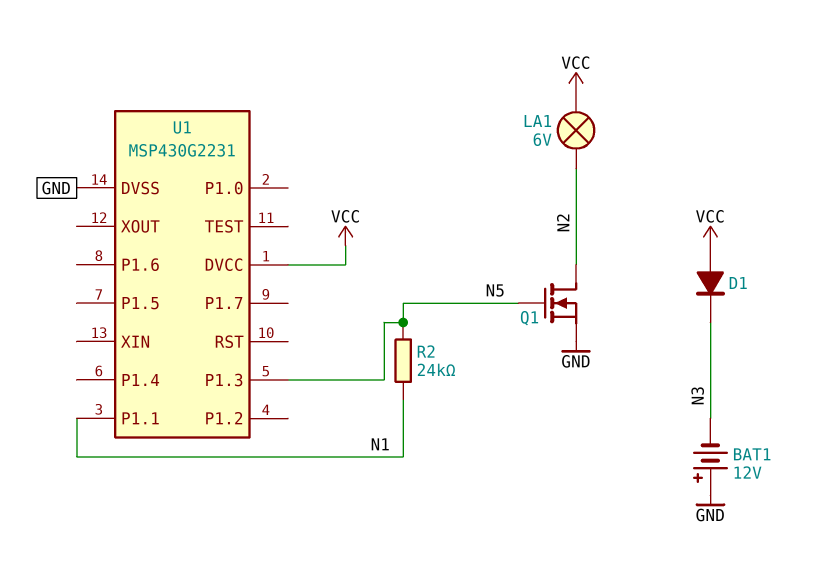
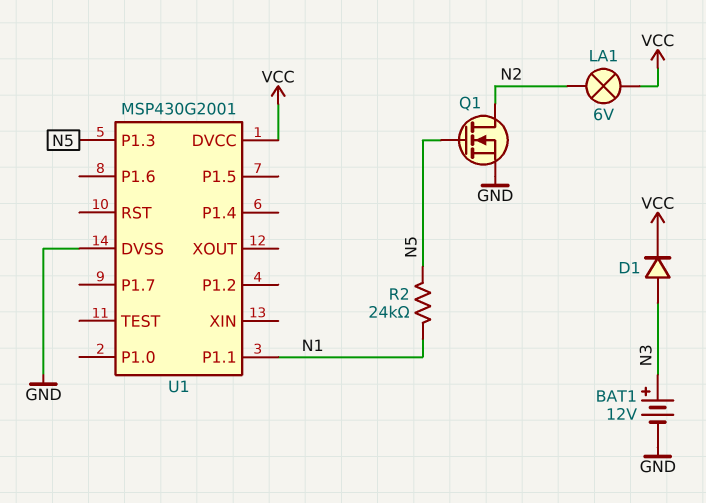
BAT1: 12V (plus GND, minus N3) -> 12V (plus N3, minus GND)
D1: diode (A VCC, K N3) -> diode (A N3, K VCC)
U1: MSP430G2231 -> MSP430G2001

